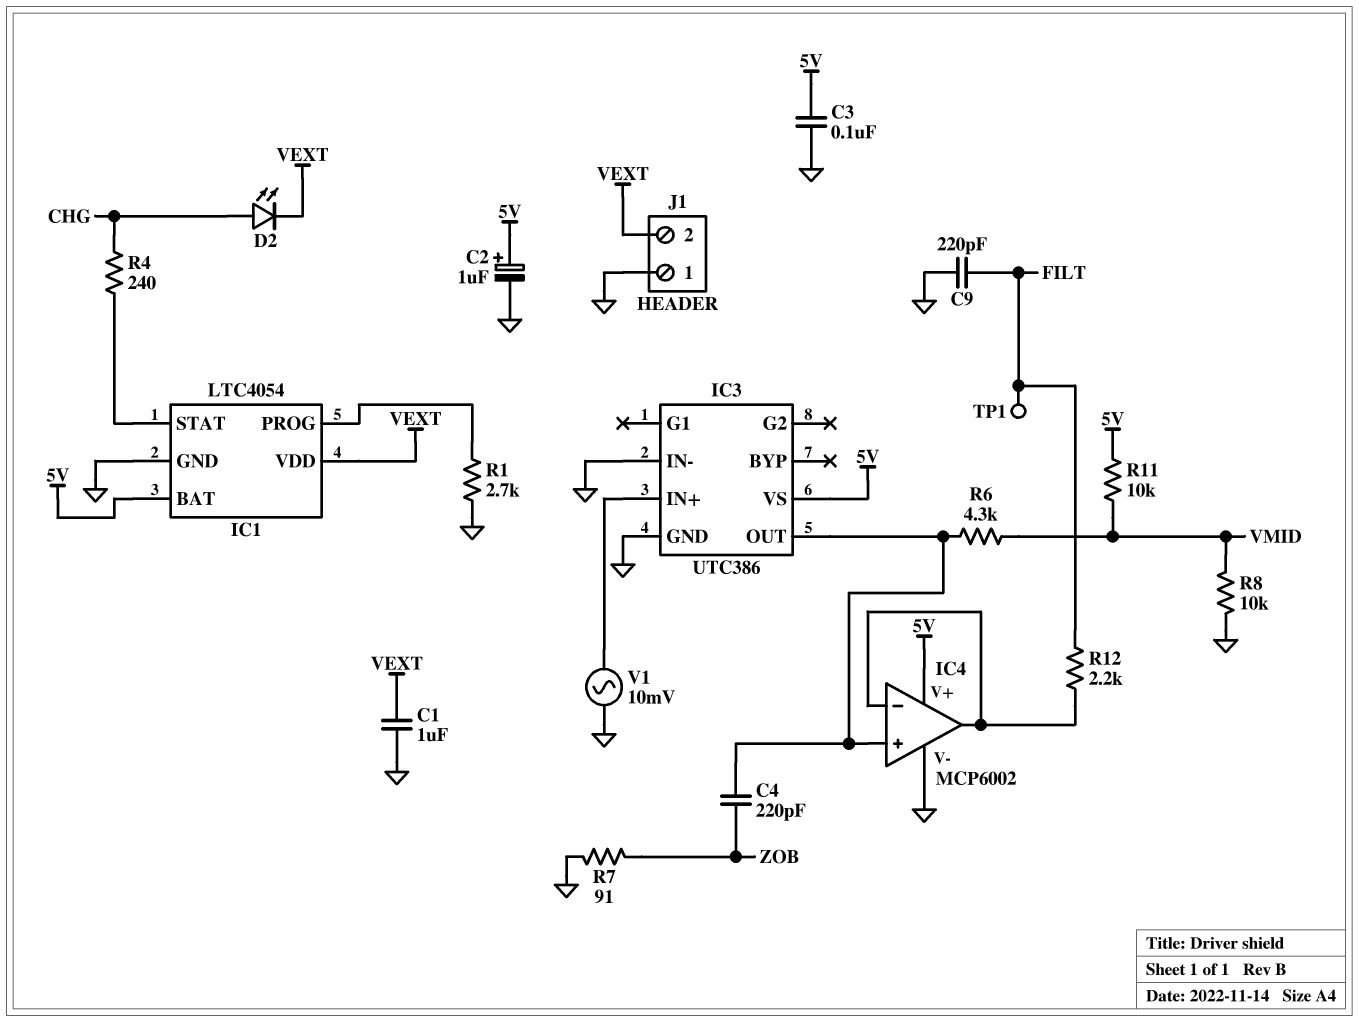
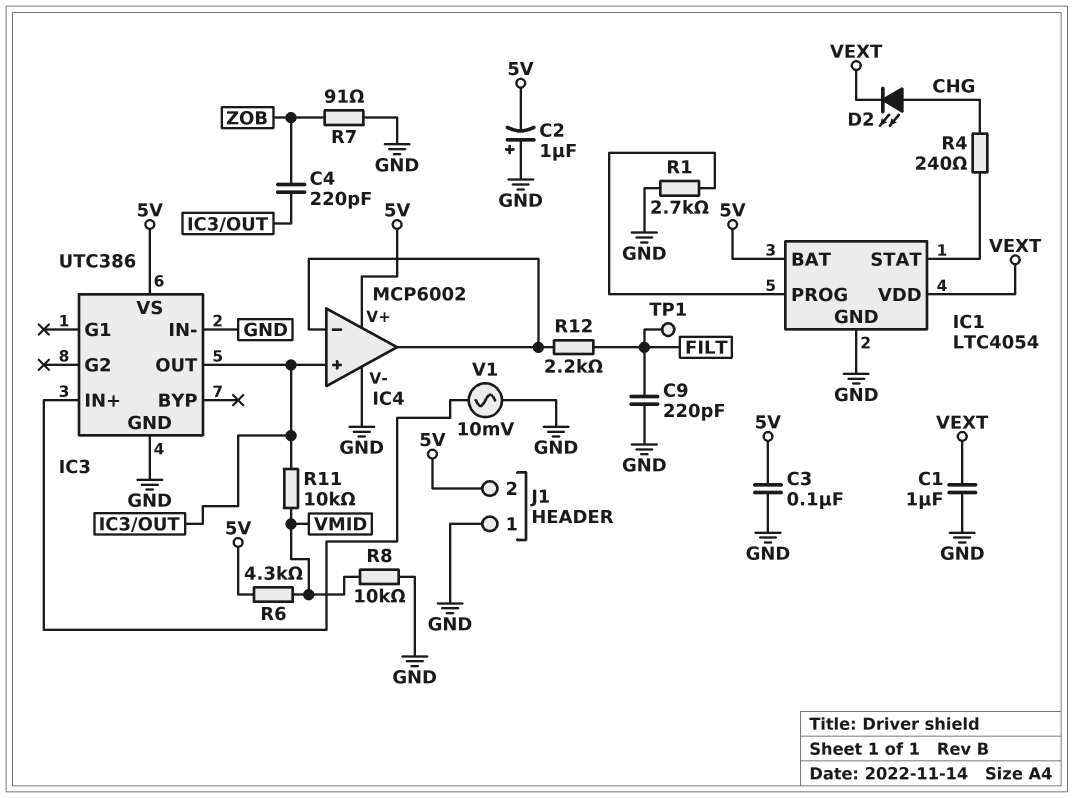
C2: 1uF (plus 5V, minus GND) -> 1uF (plus GND, minus 5V)
J1 pin 2: VEXT -> 5V
R6: 4.3k (IC3/OUT, VMID) -> 4.3k (5V, VMID)
R11: 10k (5V, VMID) -> 10k (IC3/OUT, VMID)

